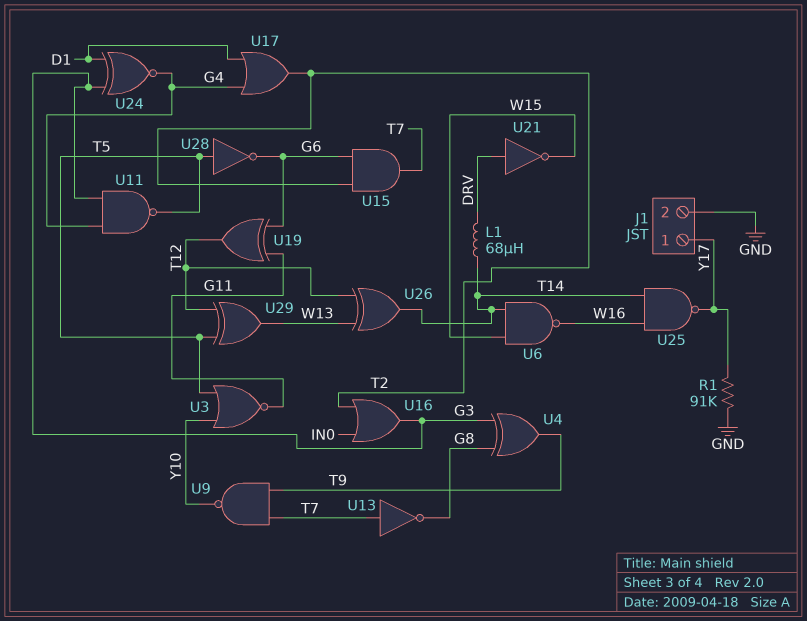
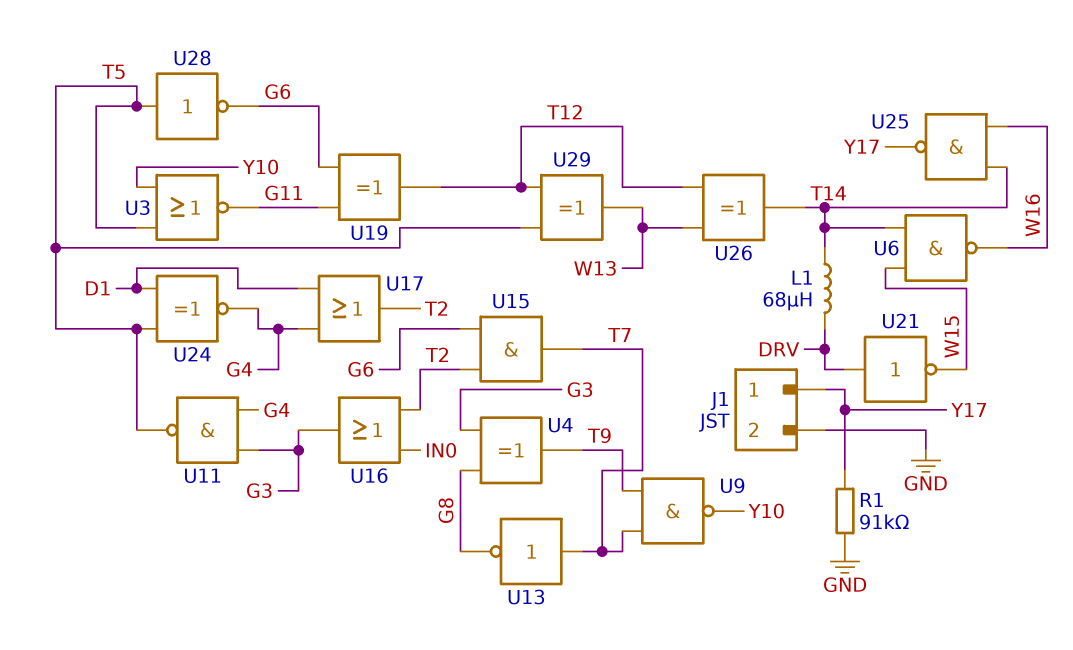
U24: XNOR (in D1, in G3, out G4) -> XNOR (in D1, in T5, out G4)

